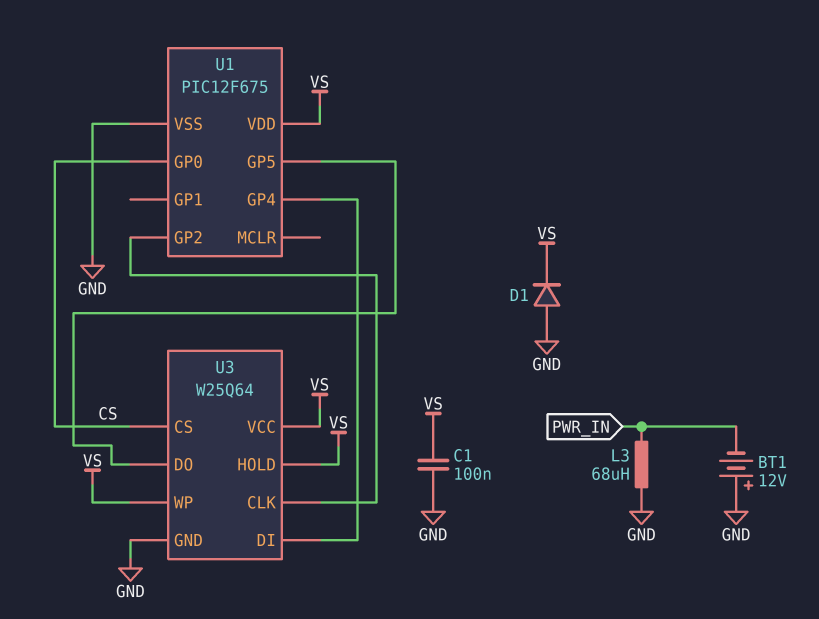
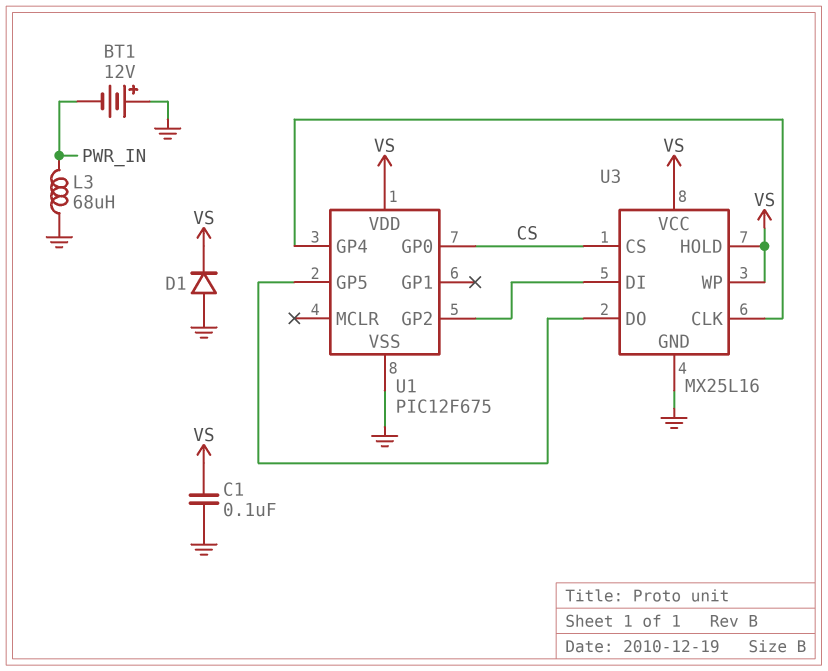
U3: W25Q64 -> MX25L16
U3 pin CLK: U1/GP2 -> U1/GP4
U3 pin DI: U1/GP4 -> U1/GP2

